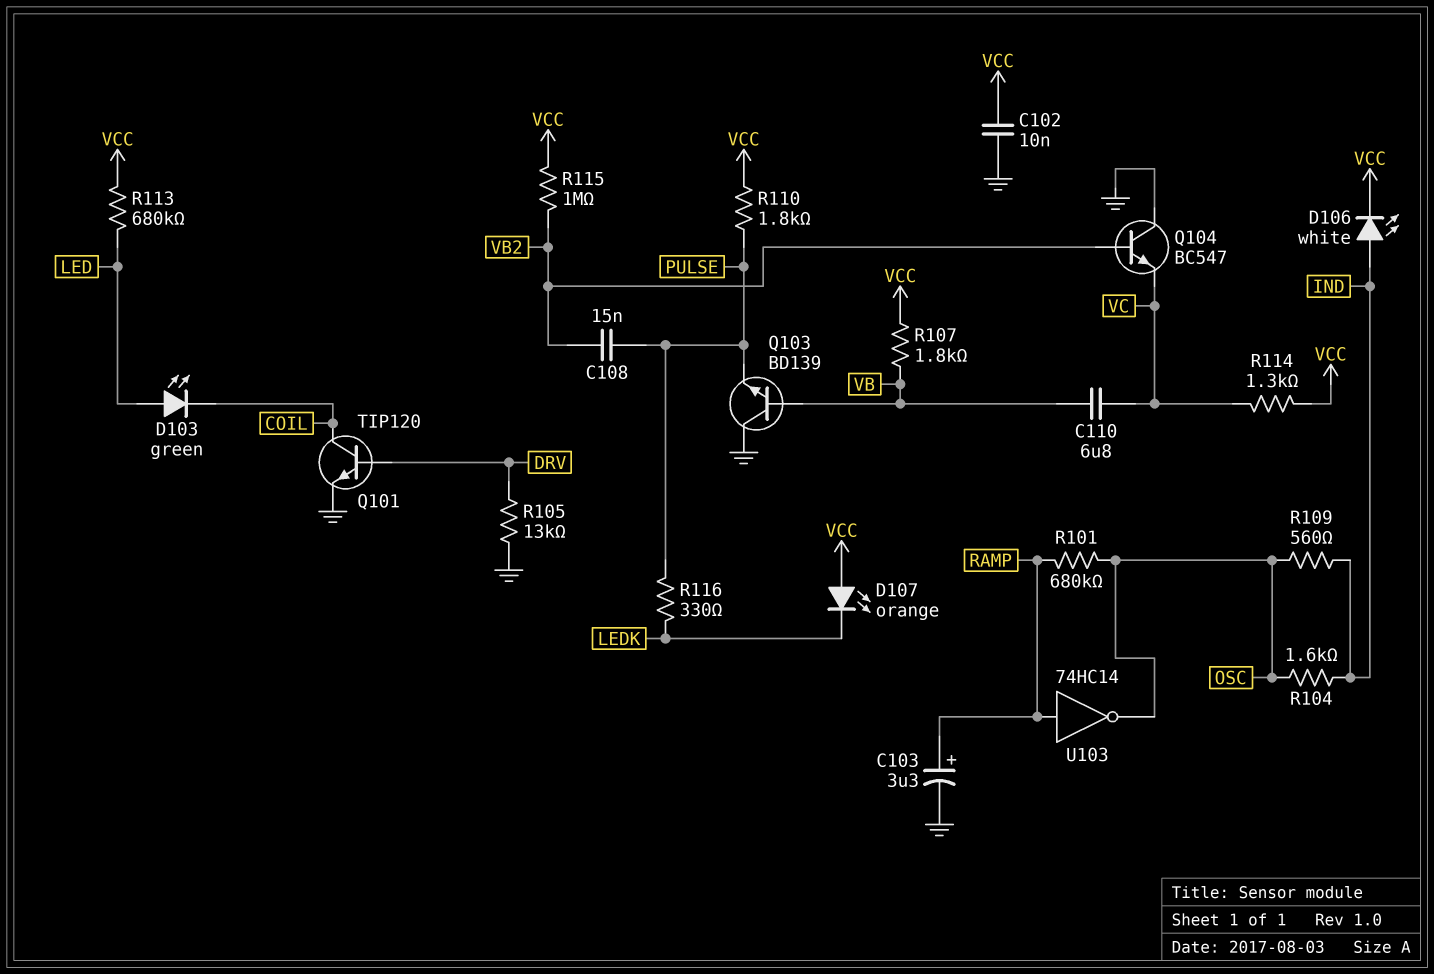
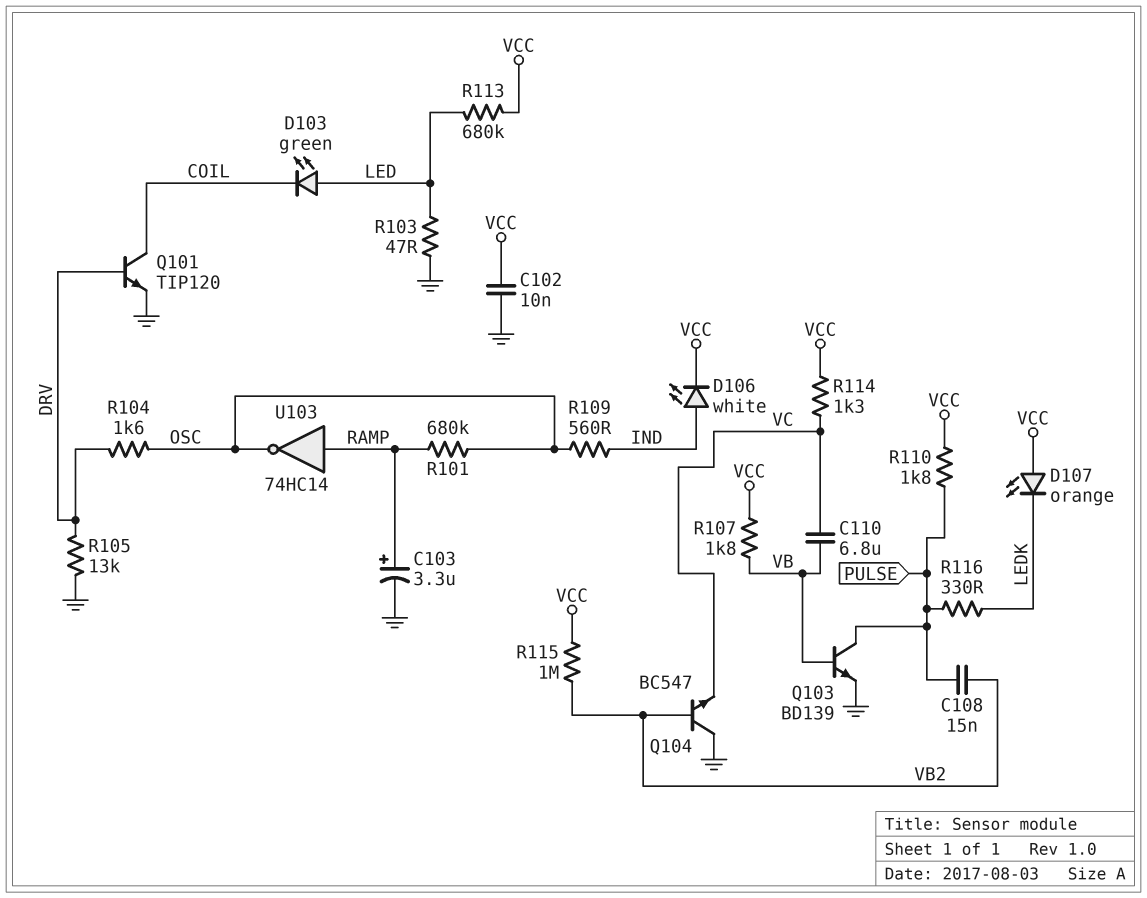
Q103: NPN BD139 (B VB, C GND, E PULSE) -> NPN BD139 (B VB, C PULSE, E GND)
R103: none -> 47 (GND, LED)
R104: 1.6k (IND, OSC) -> 1.6k (DRV, OSC)

